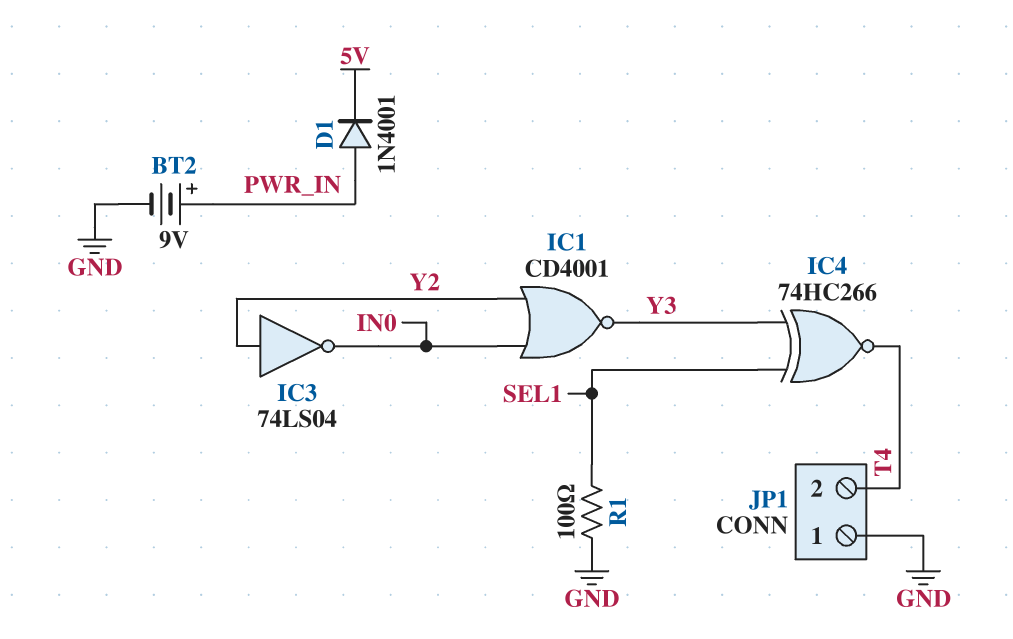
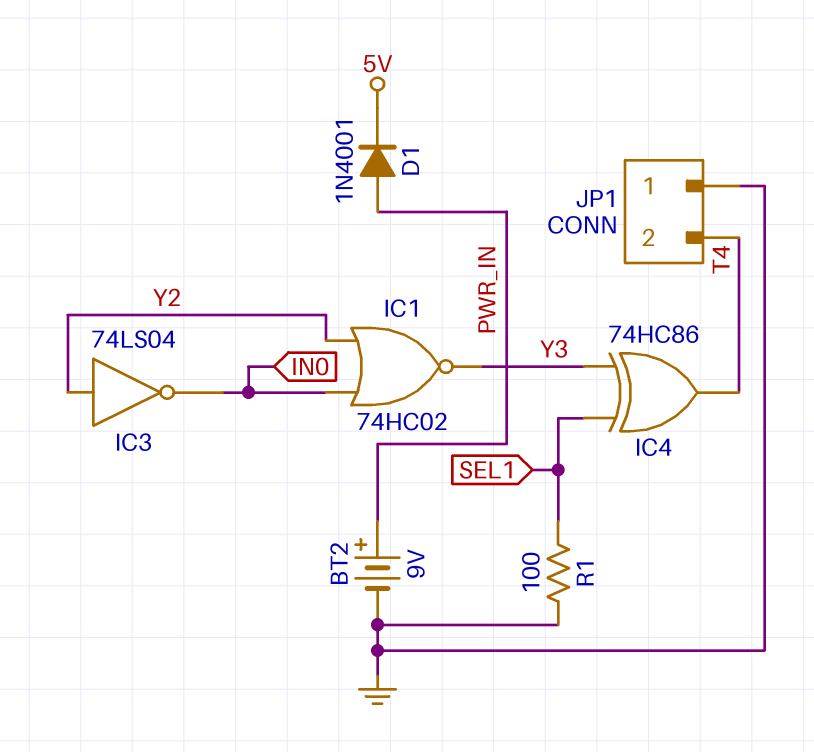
IC1: NOR CD4001 (in IN0, in Y2, out Y3) -> NOR 74HC02 (in IN0, in Y2, out Y3)
IC4: XNOR 74HC266 (in SEL1, in Y3, out T4) -> XOR 74HC86 (in SEL1, in Y3, out T4)

